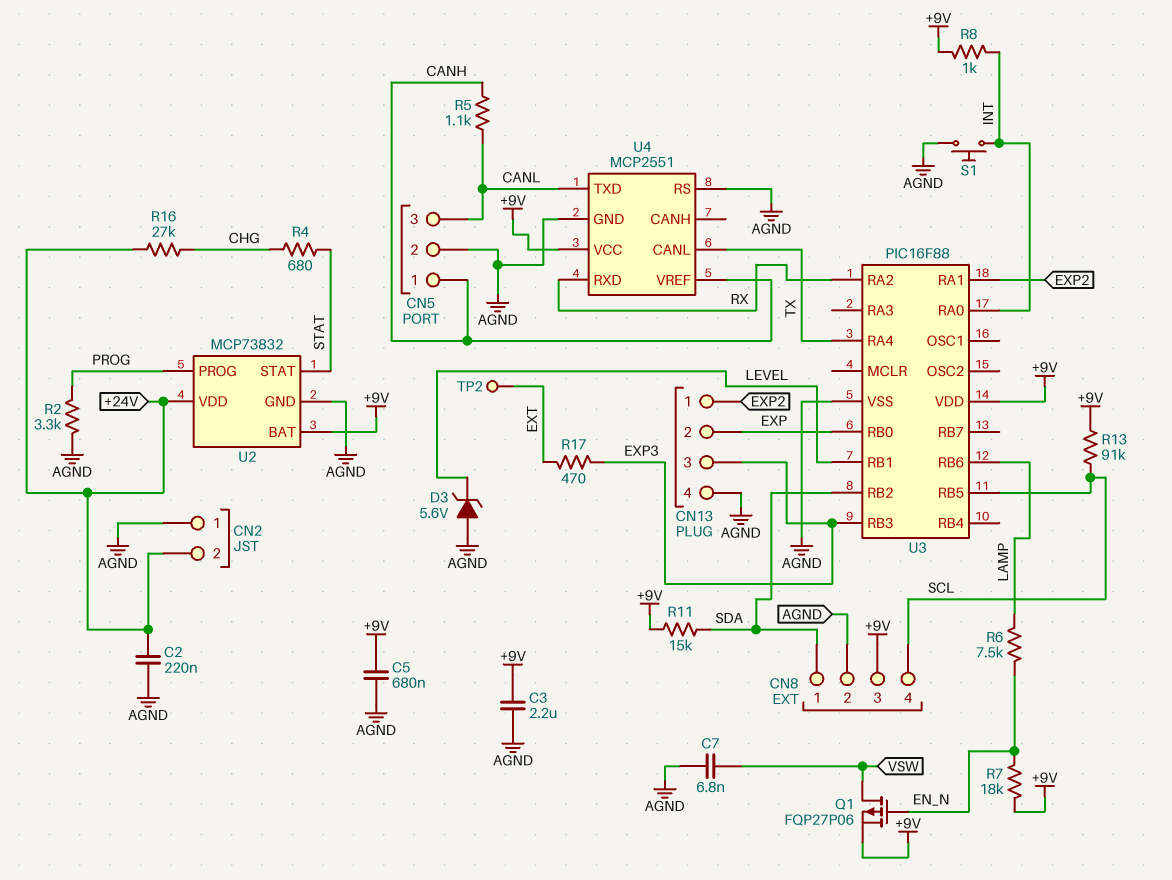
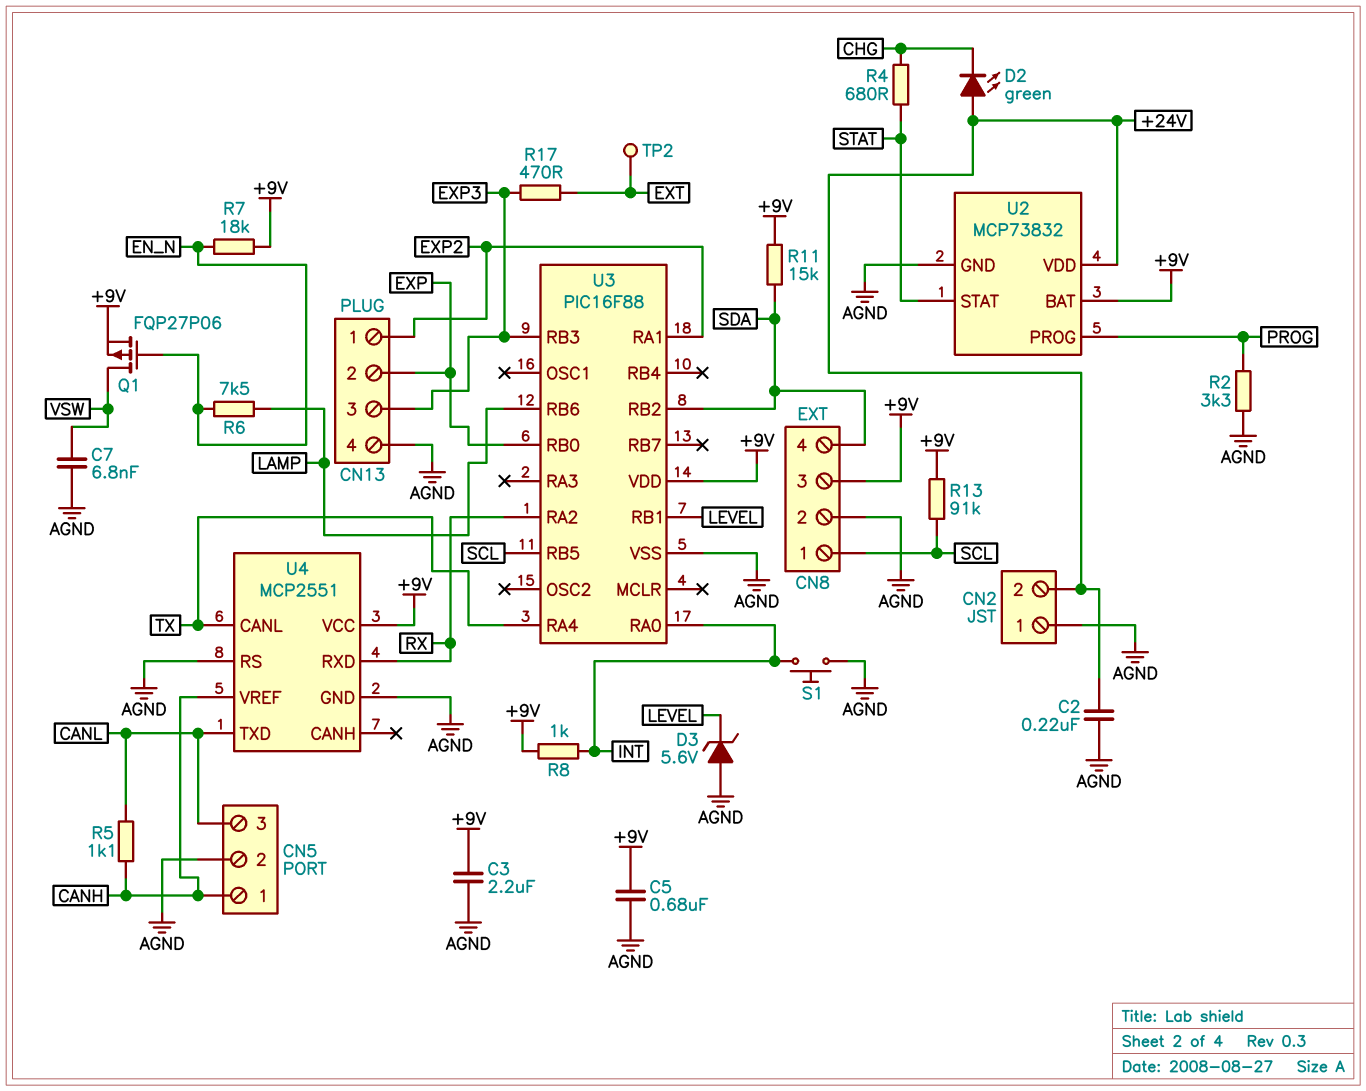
CN8 pin 1: SDA -> SCL
CN8 pin 4: SCL -> SDA
D2: none -> LED green (A +24V, K CHG)
R16: 27k (+24V, CHG) -> none

